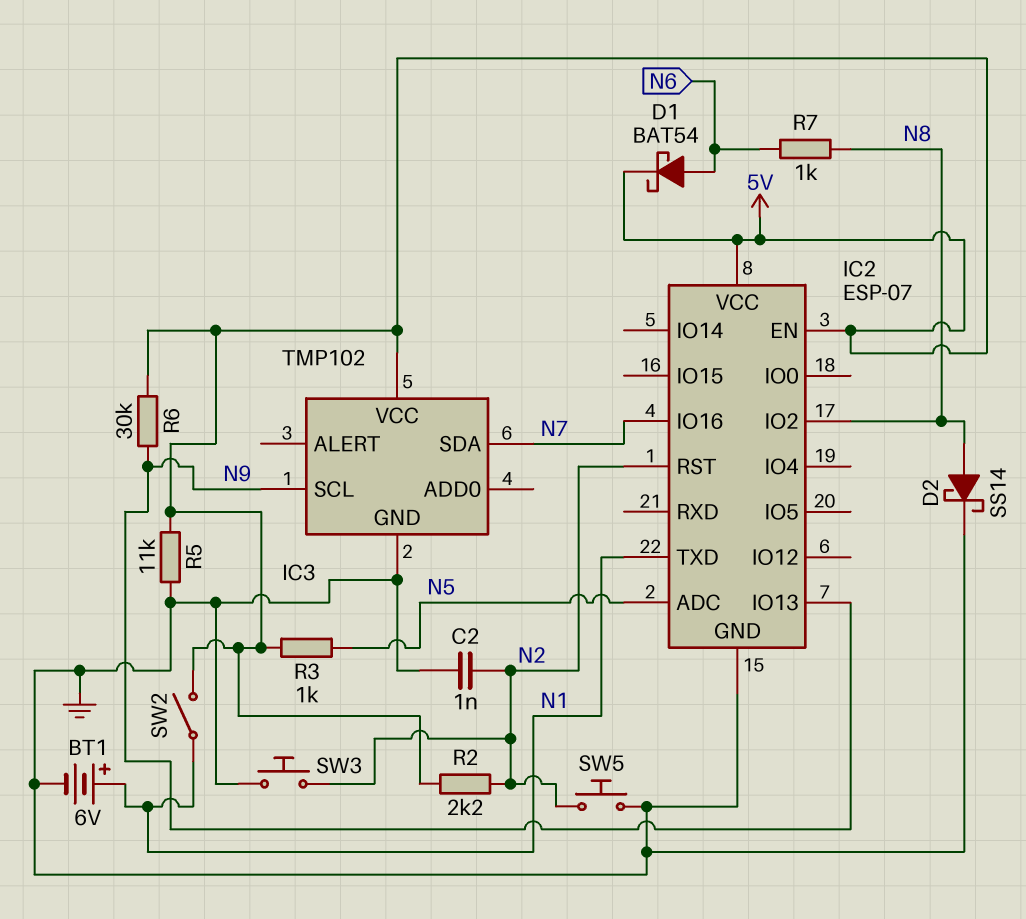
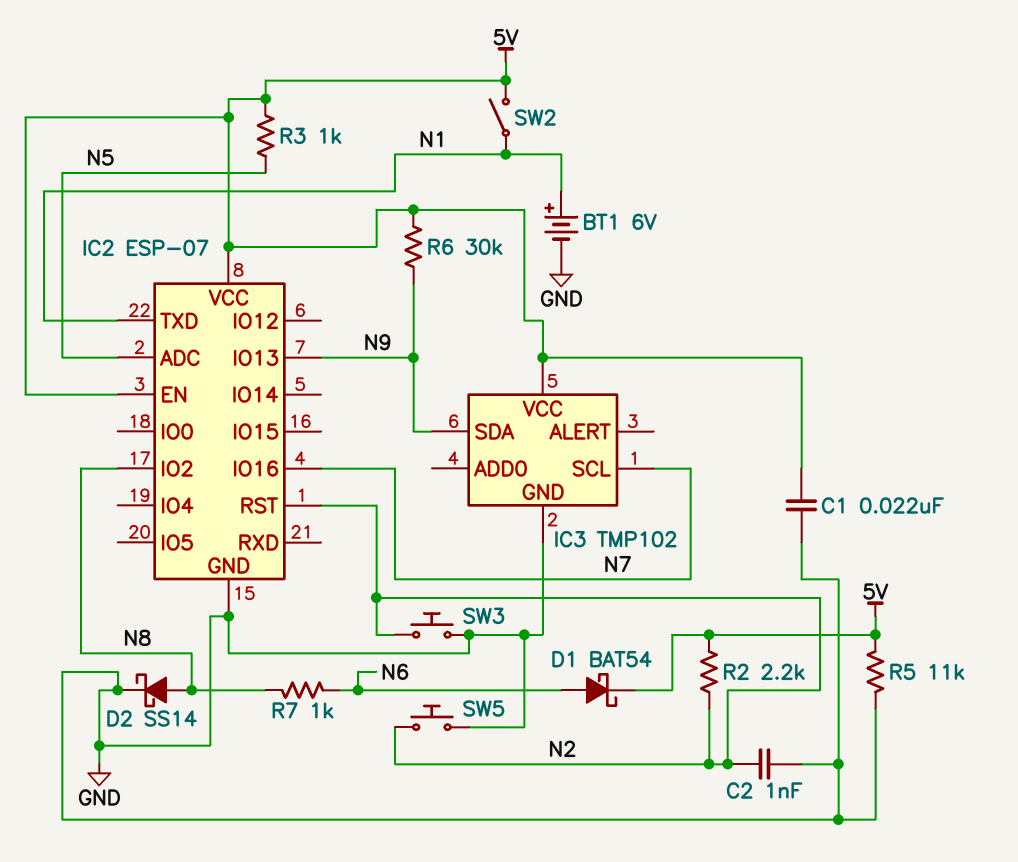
C1: none -> 22nF (5V, GND)
IC3 pin SCL: N9 -> N7
IC3 pin SDA: N7 -> N9

